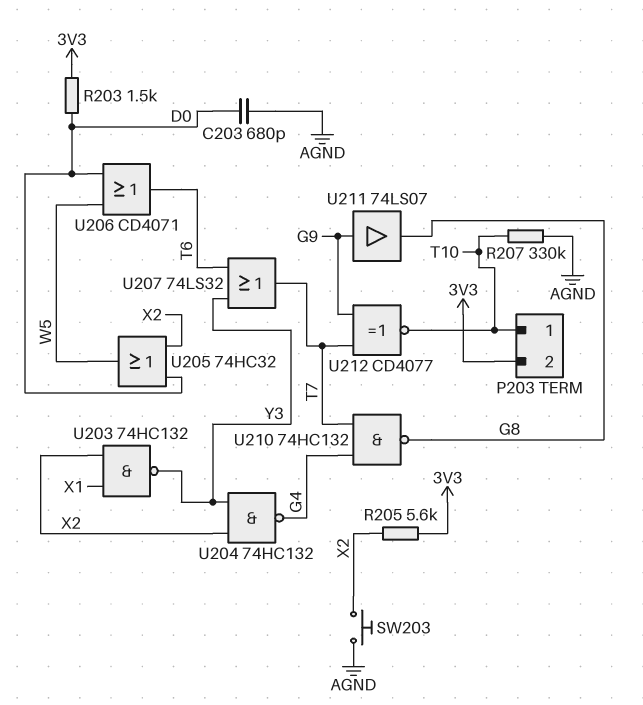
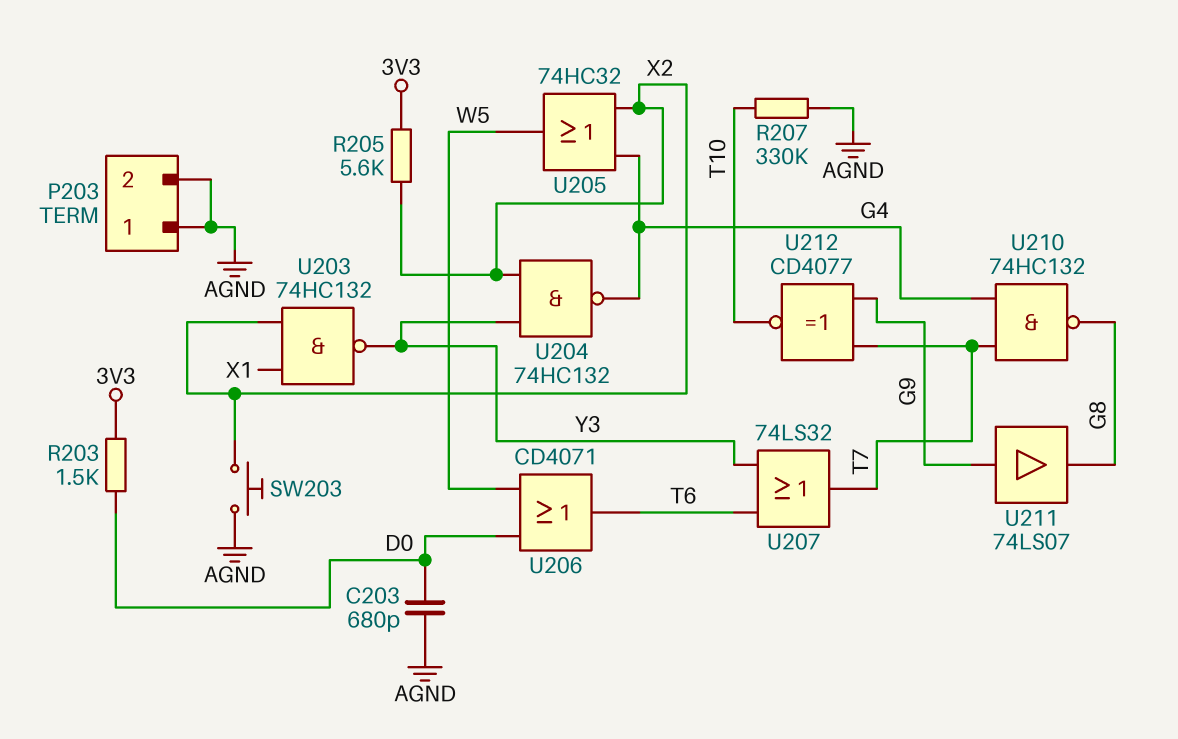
P203 pin 1: T10 -> AGND
P203 pin 2: 3V3 -> AGND
U205: OR 74HC32 (in D0, in X2, out W5) -> OR 74HC32 (in G4, in X2, out W5)

